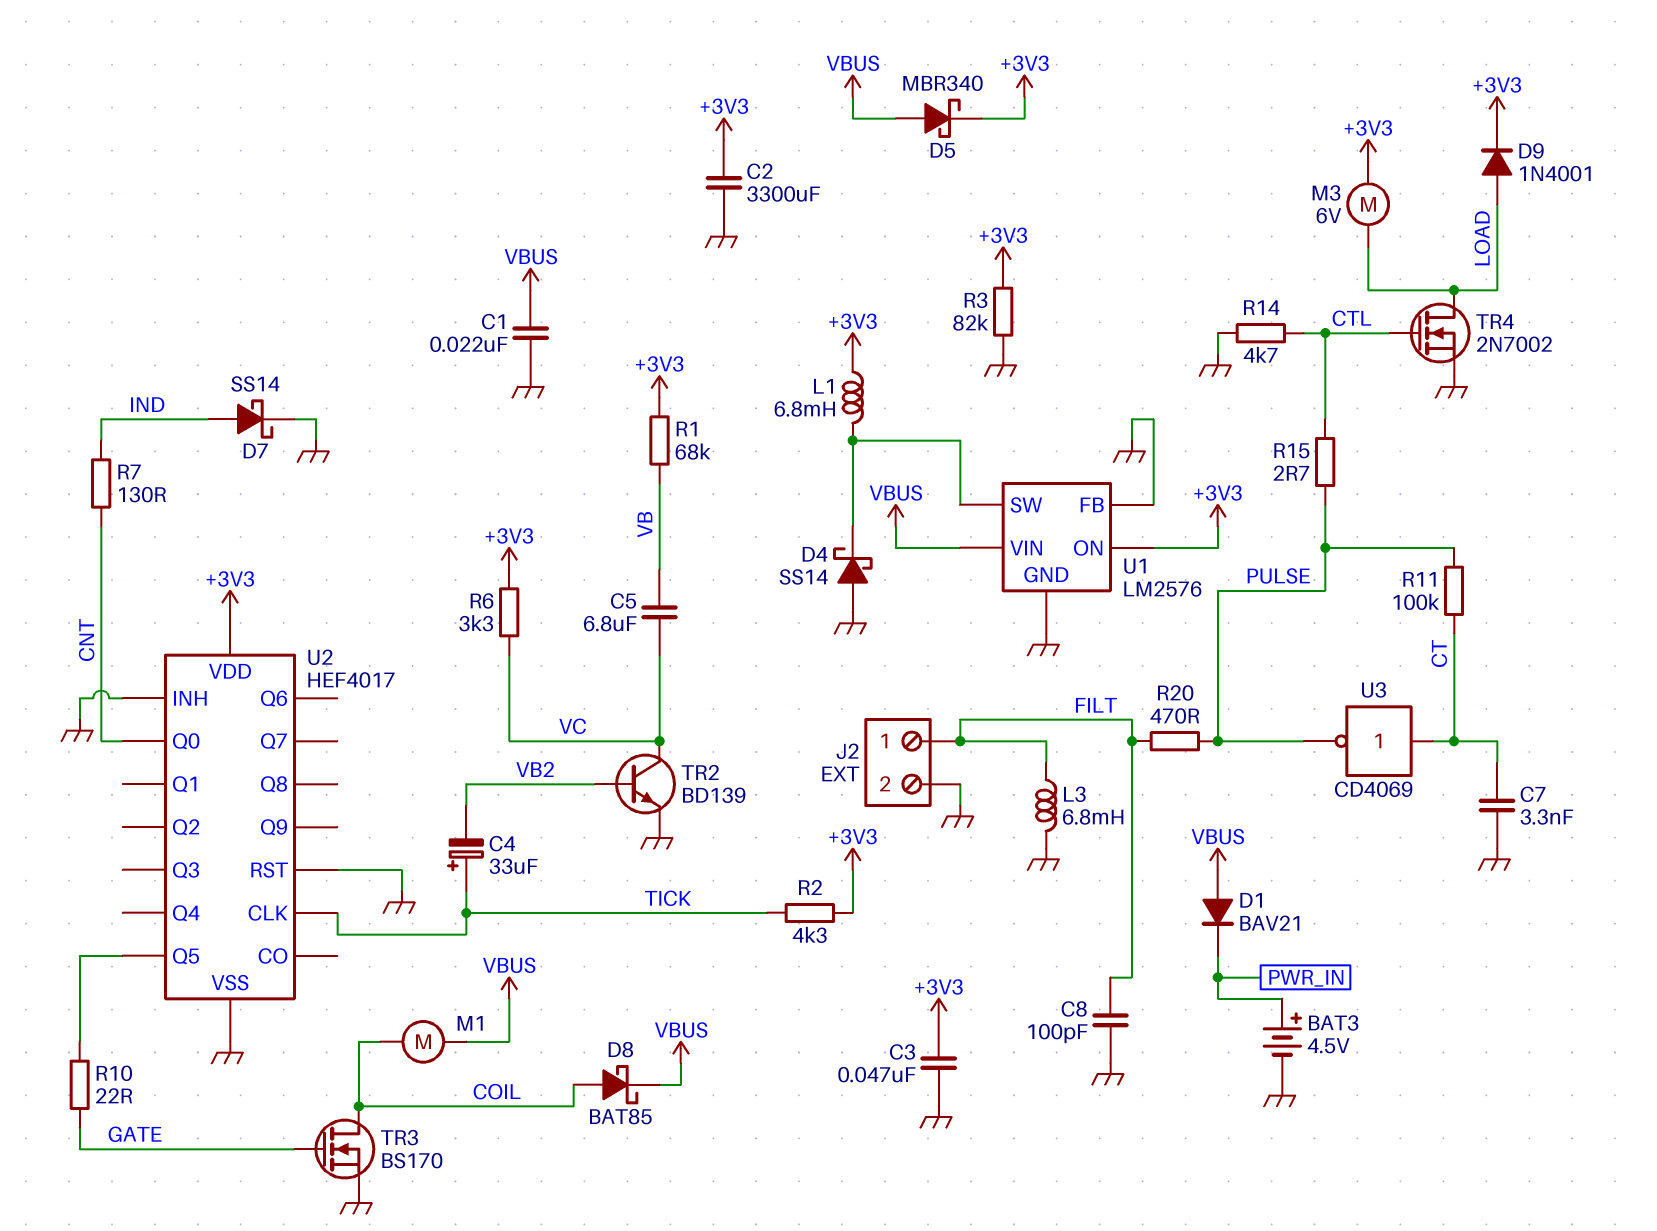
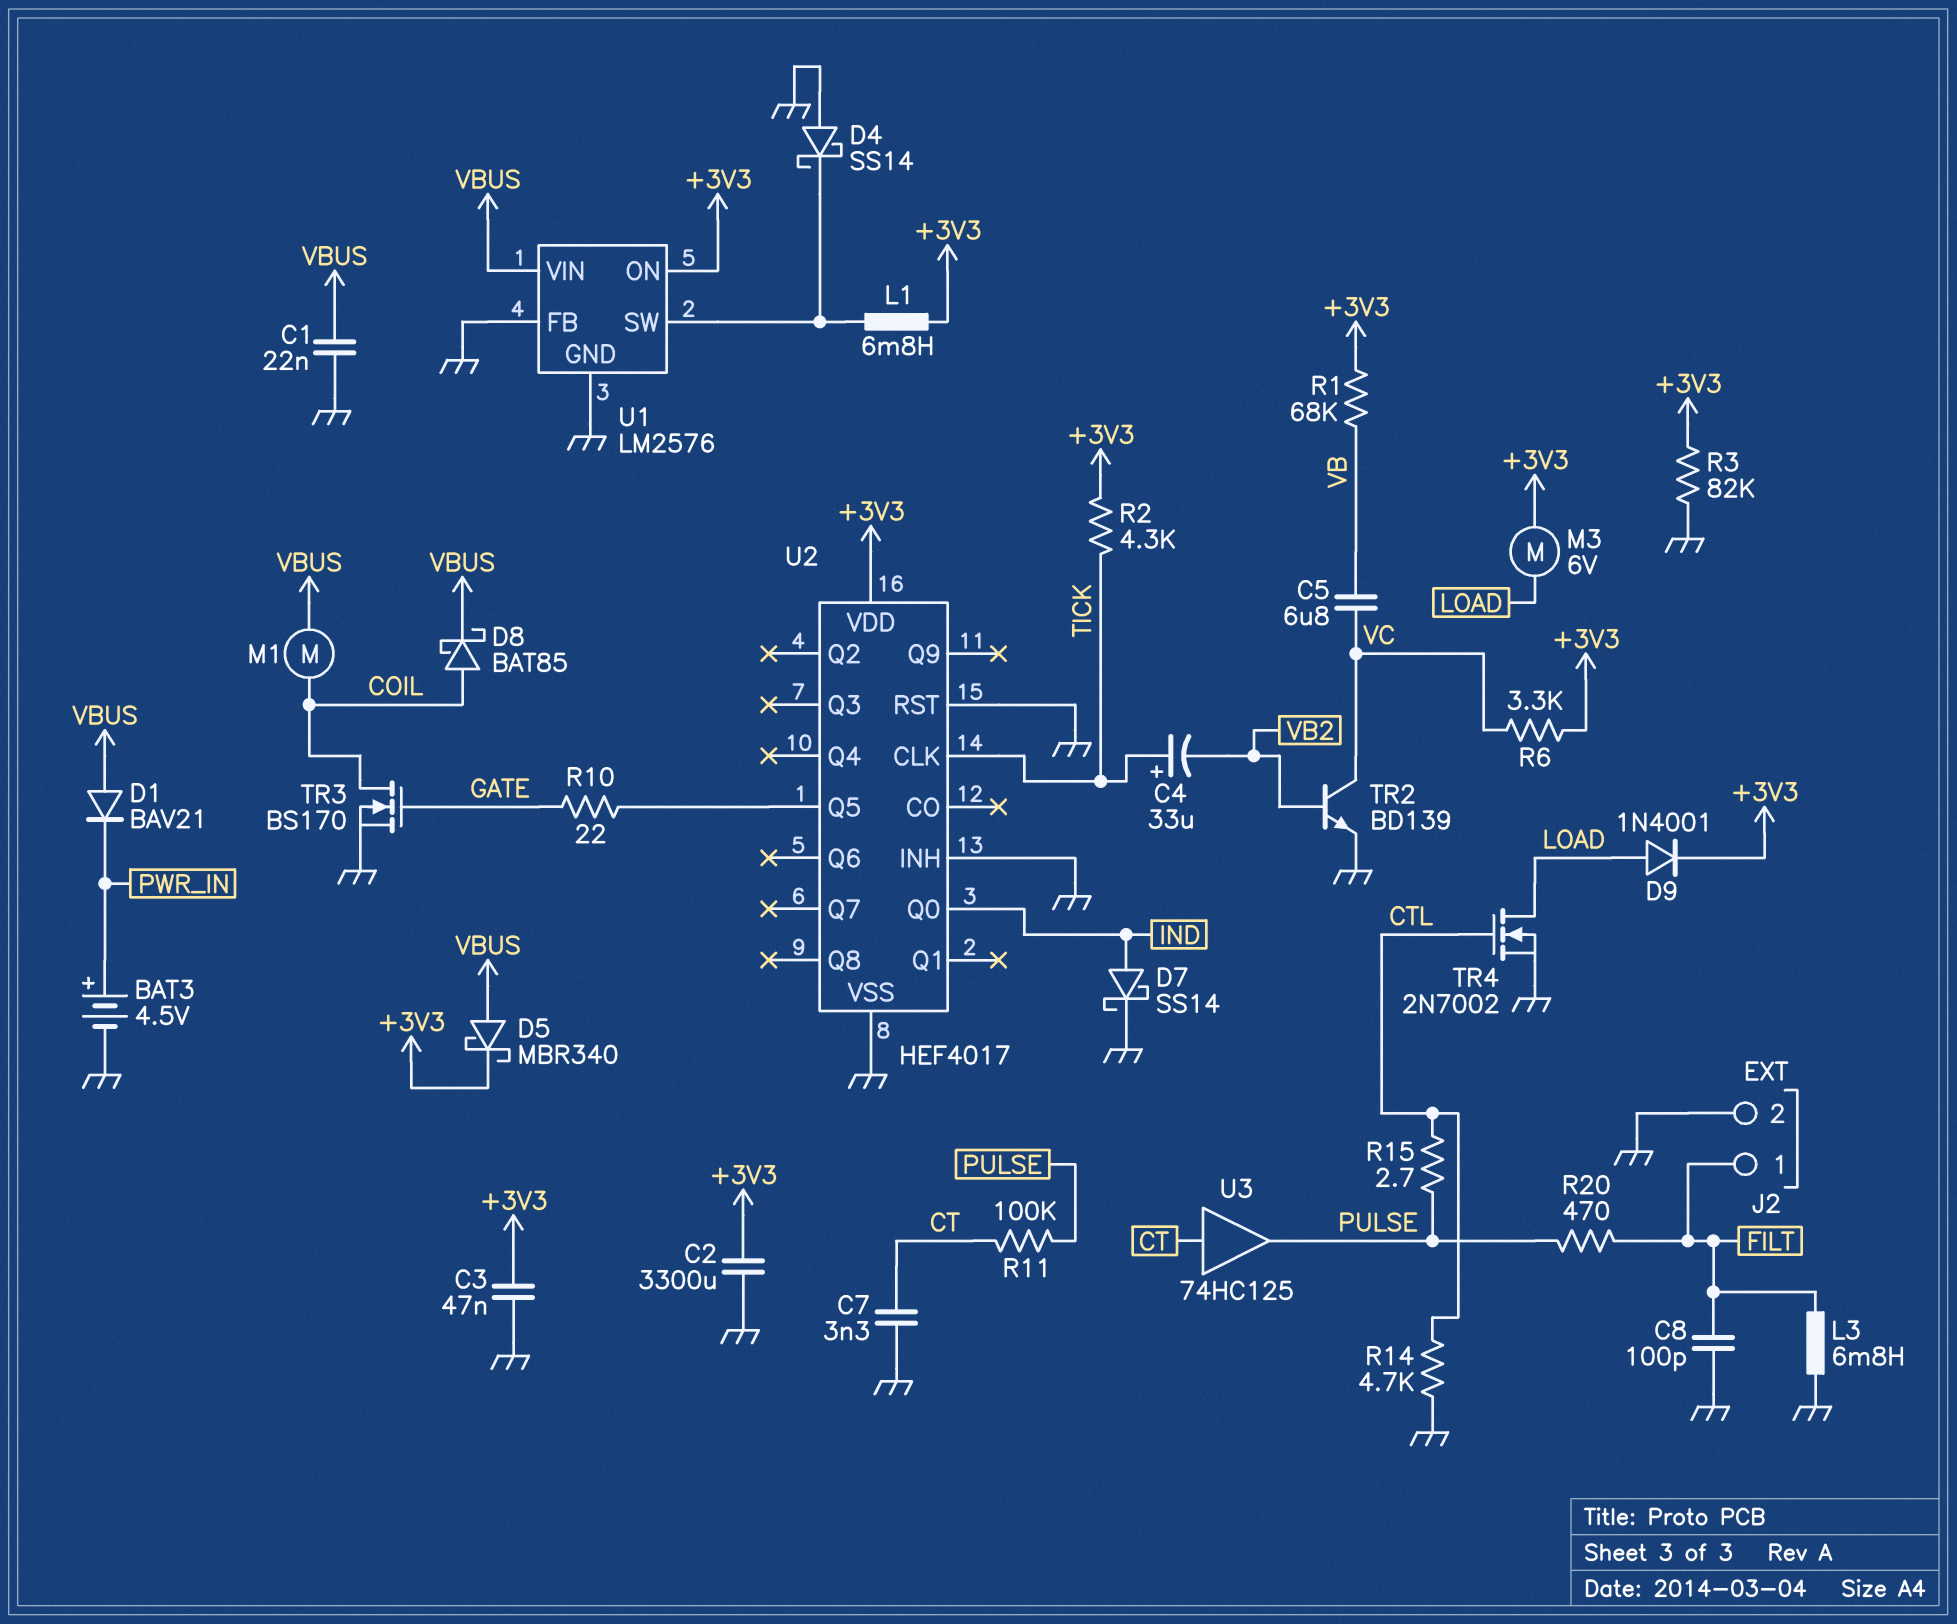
R7: 130 (CNT, IND) -> none
U2 pin Q0: CNT -> IND
U3: NOT CD4069 (in CT, out PULSE) -> buffer 74HC125 (in CT, out PULSE)

